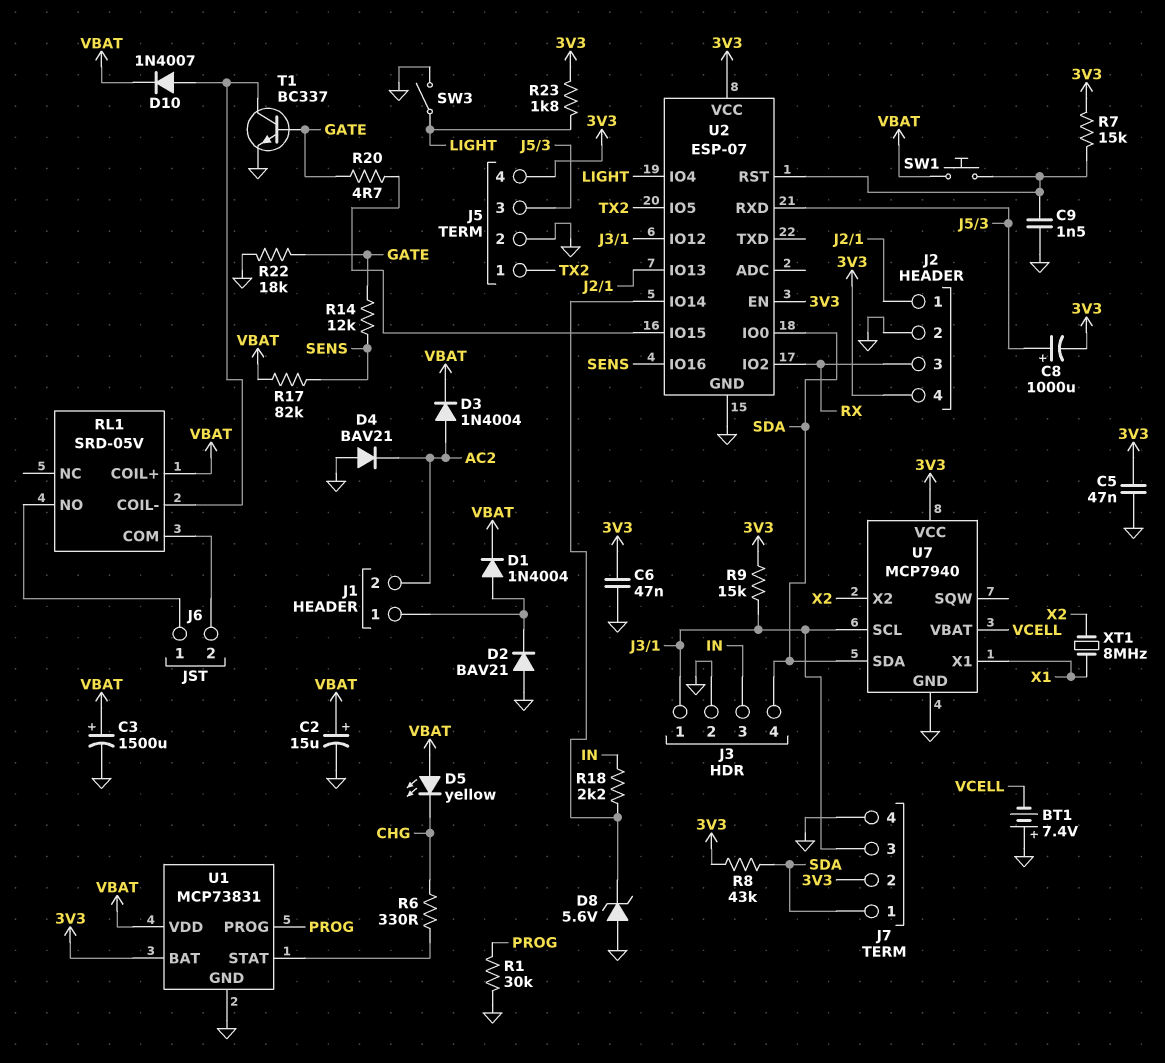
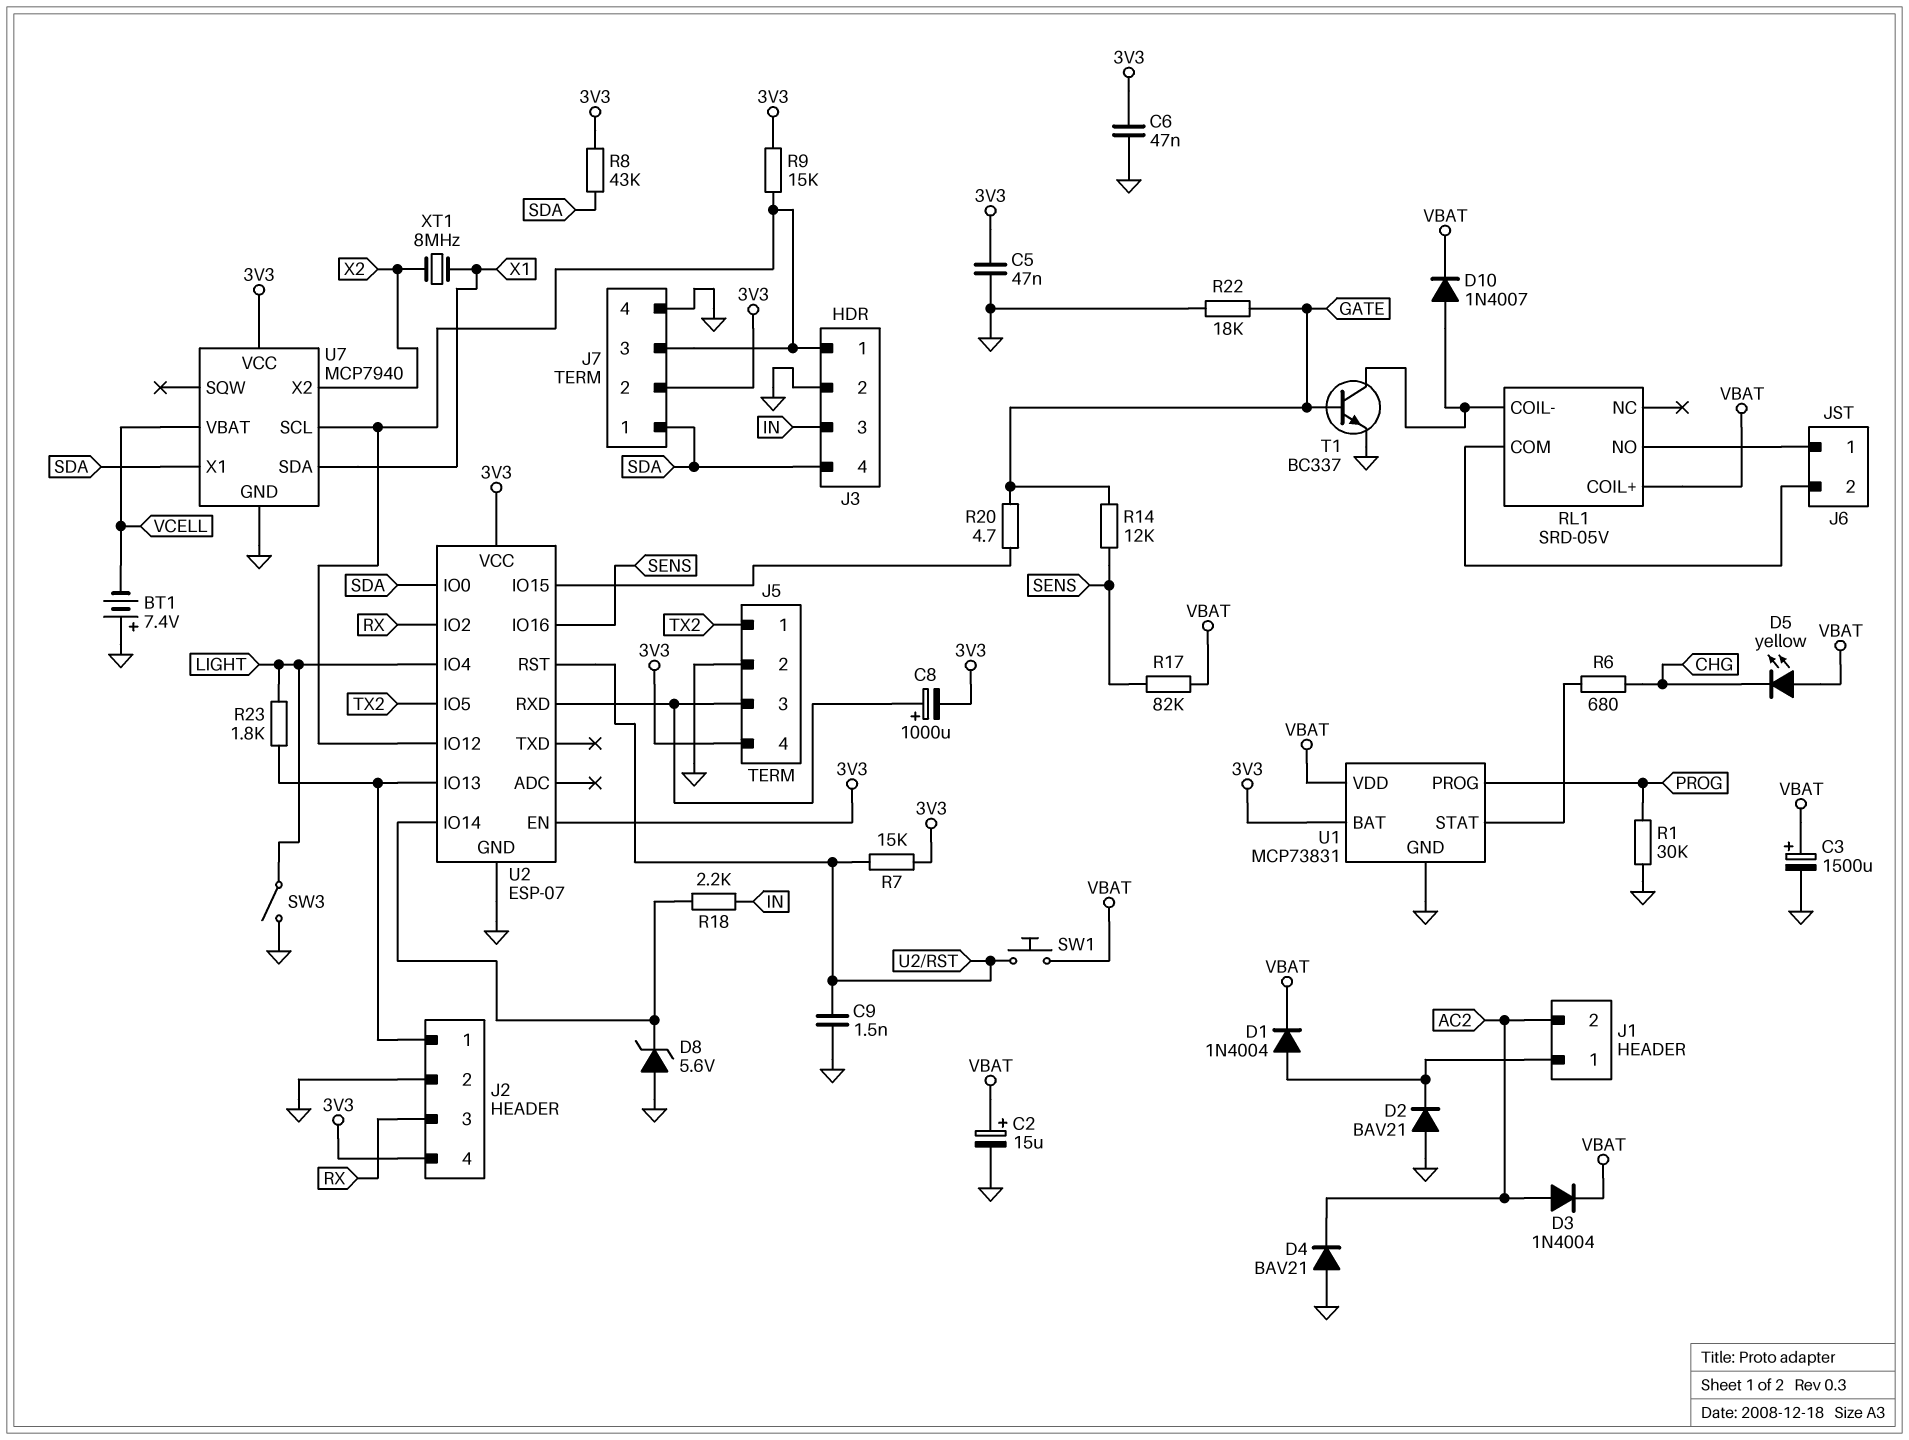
R6: 330 (CHG, U1/STAT) -> 680 (CHG, U1/STAT)
R23: 1.8k (3V3, LIGHT) -> 1.8k (J2/1, LIGHT)
U7 pin SDA: SDA -> X1
U7 pin X1: X1 -> SDA

